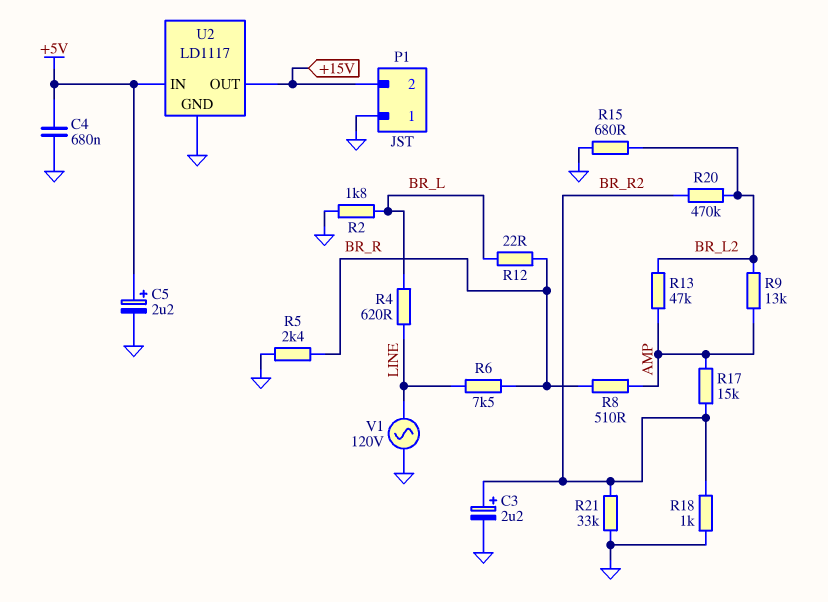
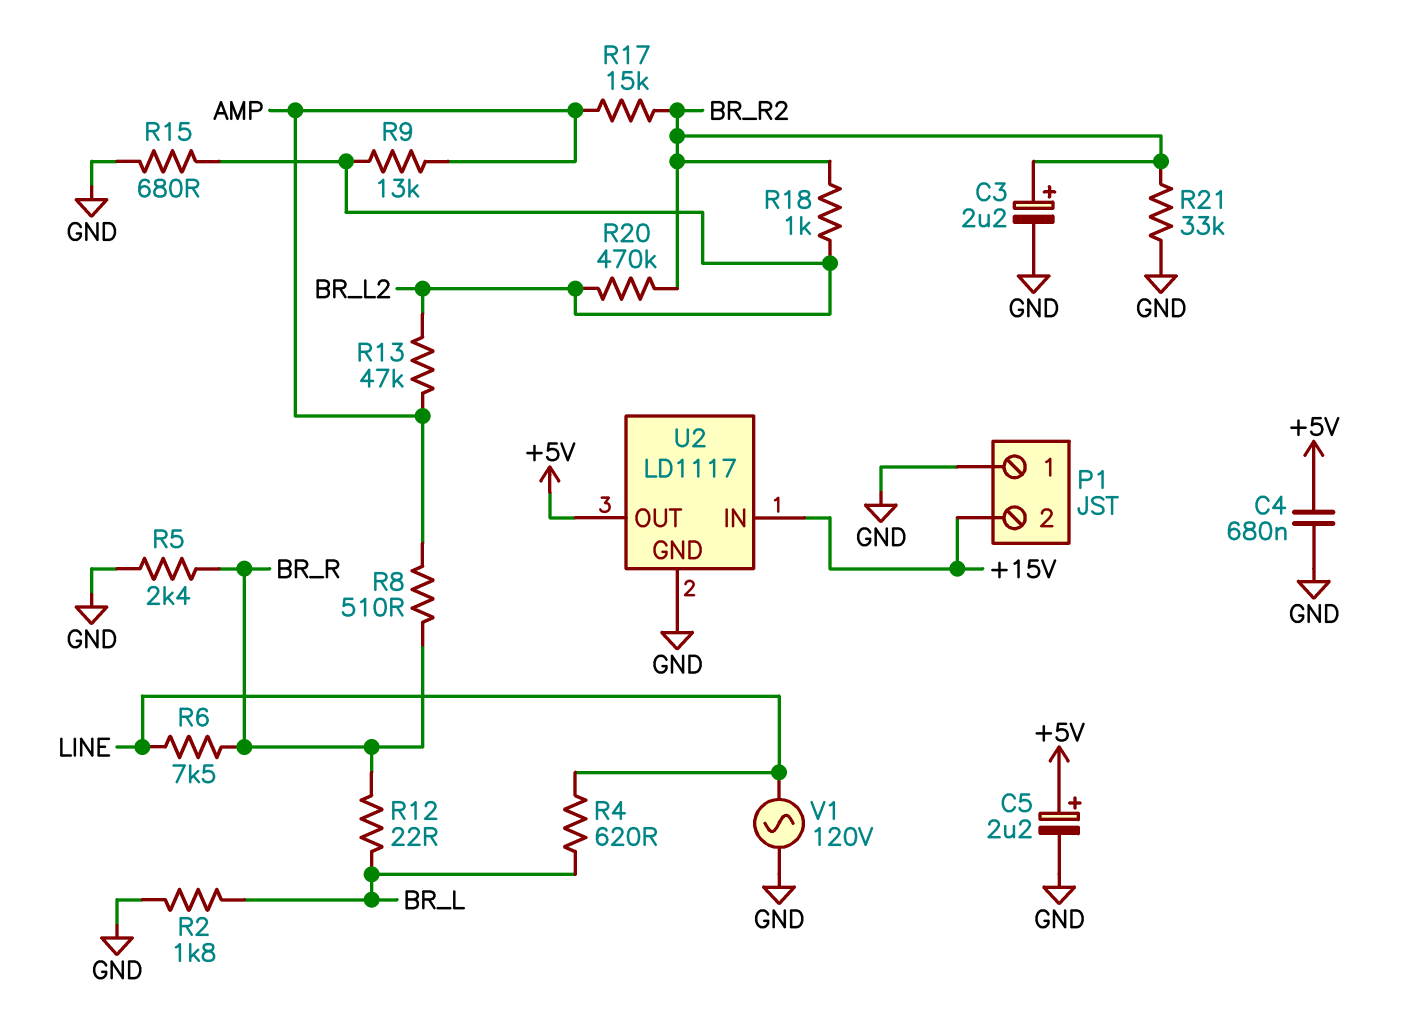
R18: 1k (BR_R2, GND) -> 1k (BR_L2, BR_R2)
U2 pin IN: +5V -> +15V
U2 pin OUT: +15V -> +5V

